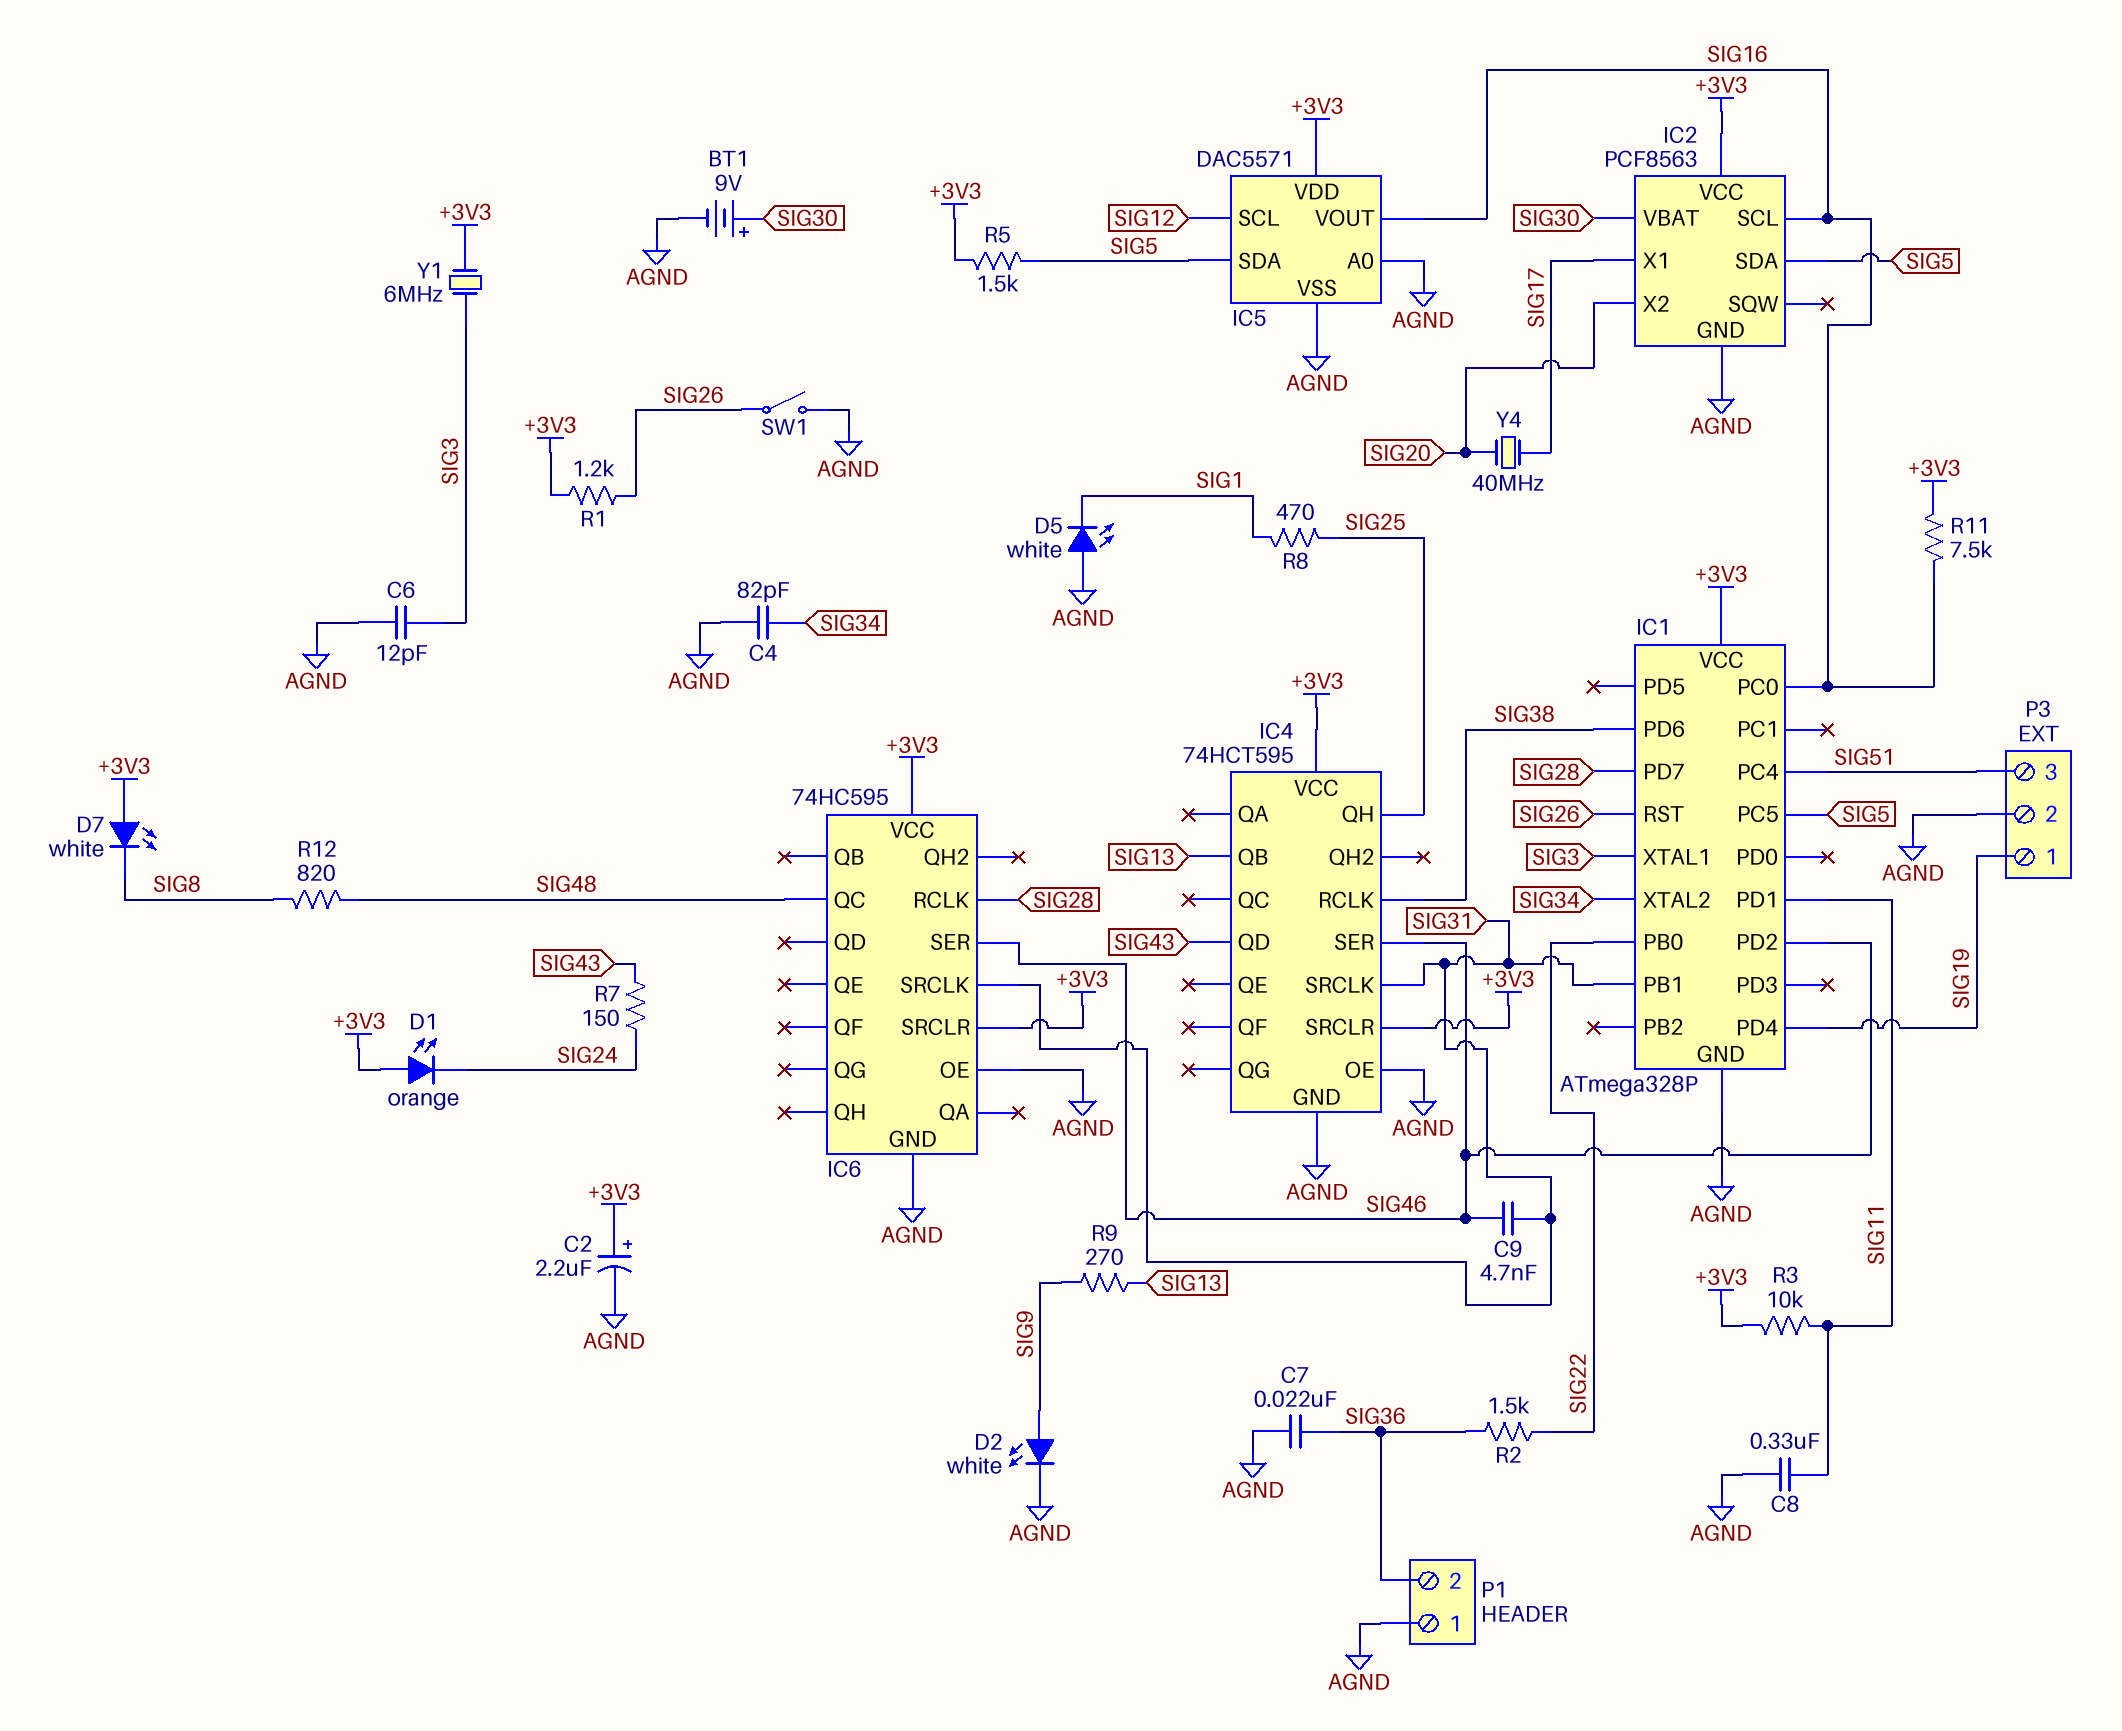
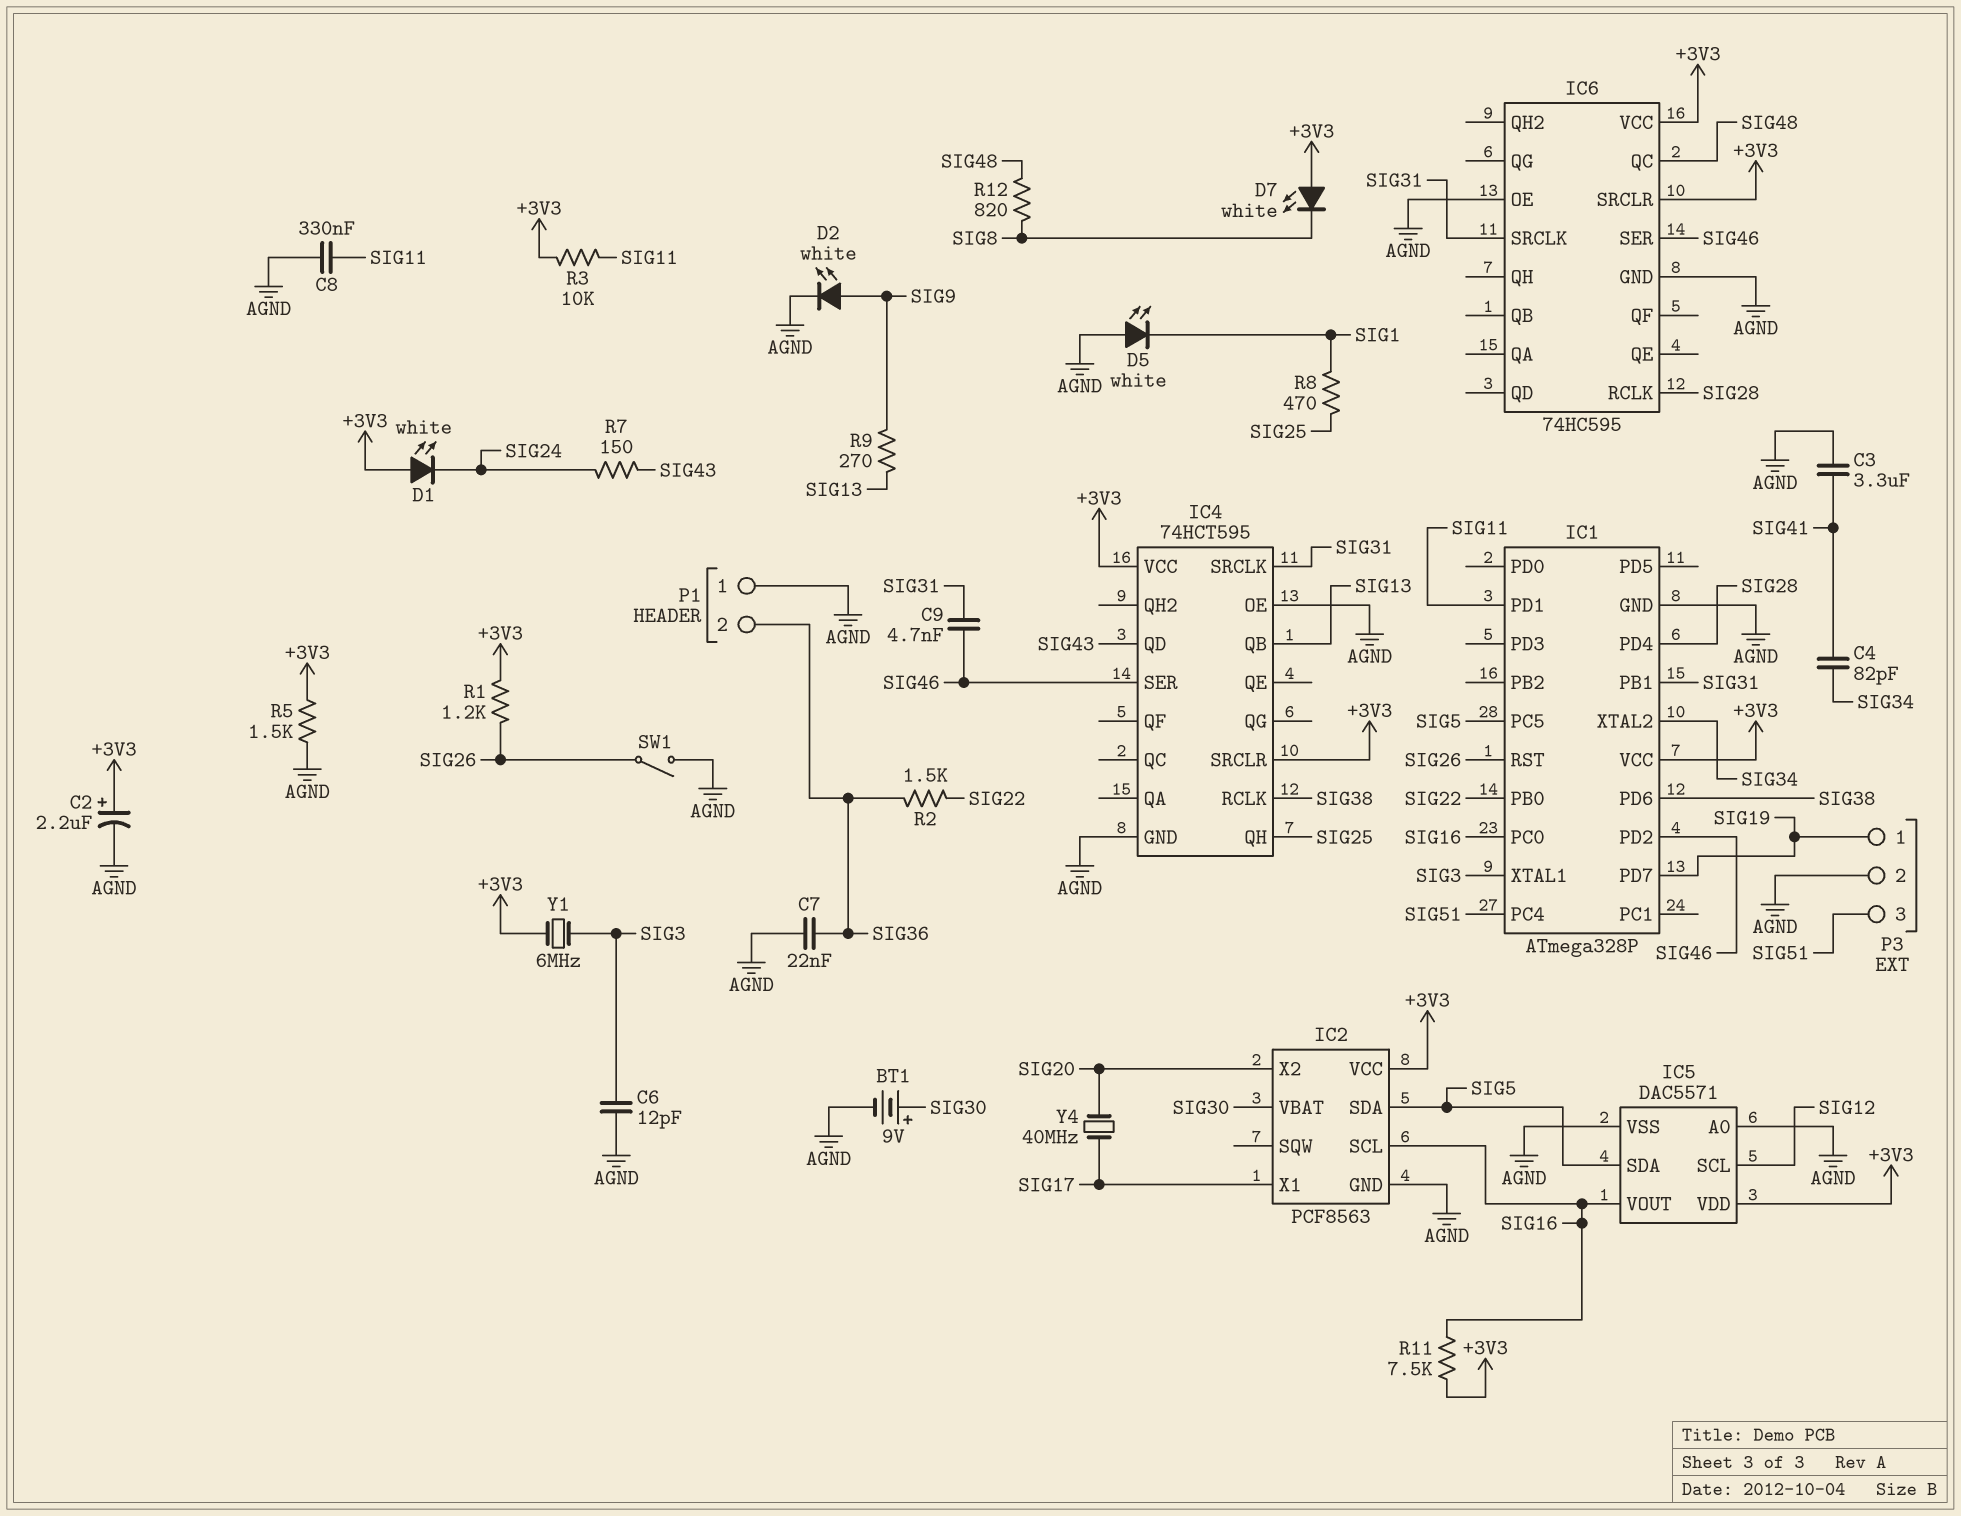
C3: none -> 3.3uF (AGND, SIG41)
C4: 82pF (AGND, SIG34) -> 82pF (SIG34, SIG41)
D1: LED orange (A +3V3, K SIG24) -> LED white (A +3V3, K SIG24)
IC1 pin PD4: SIG19 -> SIG28
IC1 pin PD7: SIG28 -> SIG19
R5: 1.5k (+3V3, SIG5) -> 1.5k (+3V3, AGND)

